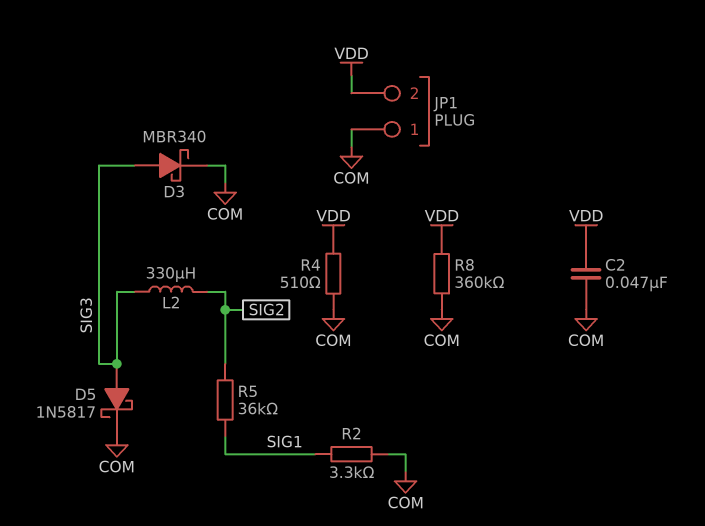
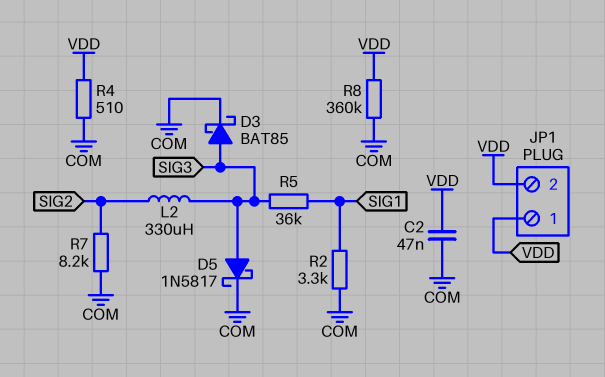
D3: schottky MBR340 (A SIG3, K COM) -> schottky BAT85 (A SIG3, K COM)
JP1 pin 1: COM -> VDD
R5: 36k (SIG1, SIG2) -> 36k (SIG1, SIG3)
R7: none -> 8.2k (COM, SIG2)

